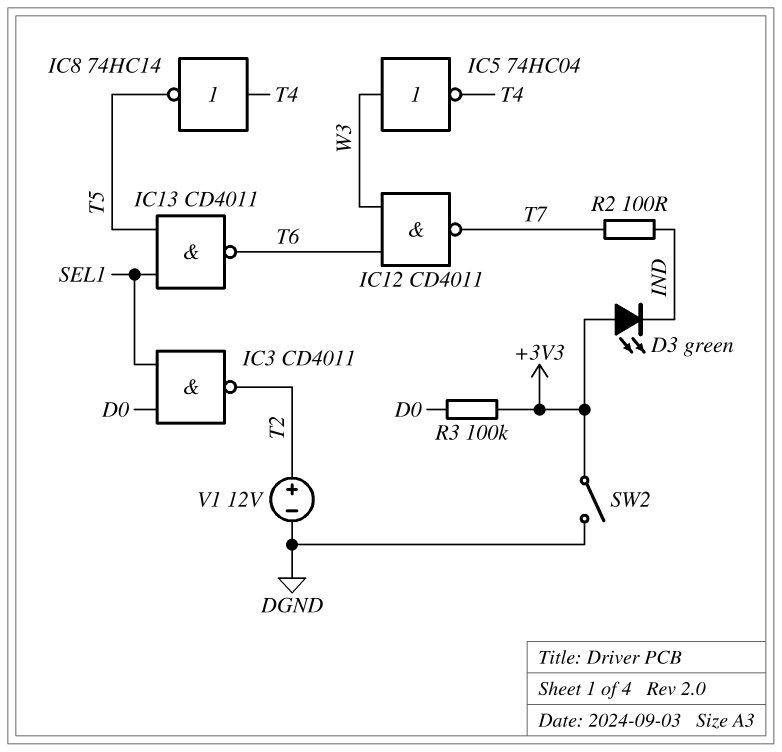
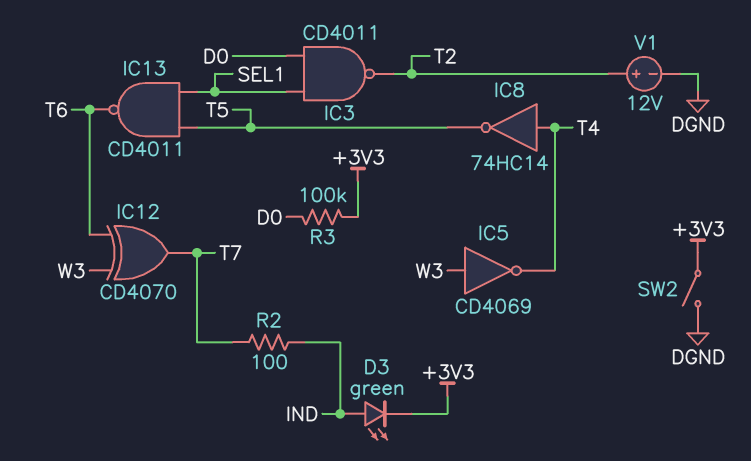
D3: LED green (A +3V3, K IND) -> LED green (A IND, K +3V3)
IC5: NOT 74HC04 (in W3, out T4) -> NOT CD4069 (in W3, out T4)
IC12: NAND CD4011 (in T6, in W3, out T7) -> XOR CD4070 (in T6, in W3, out T7)

